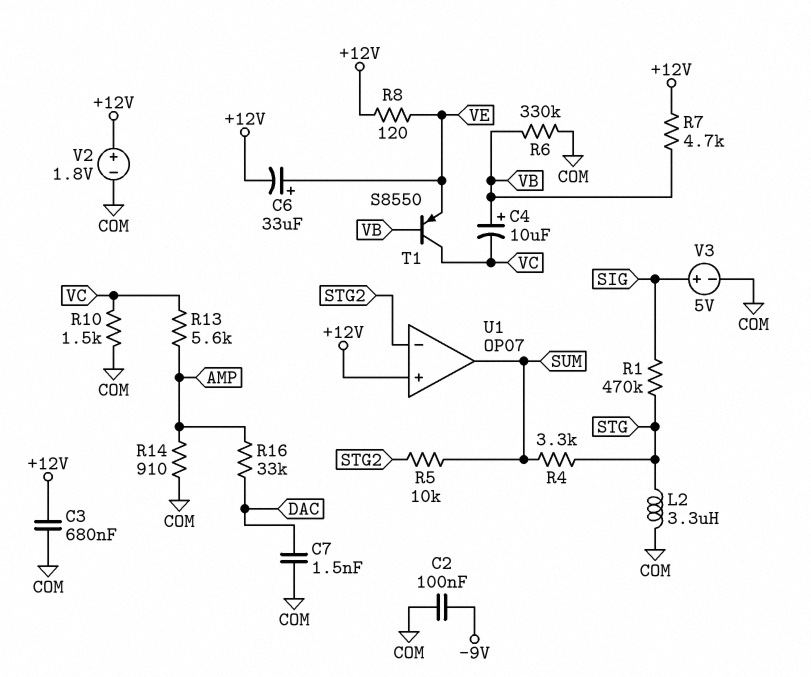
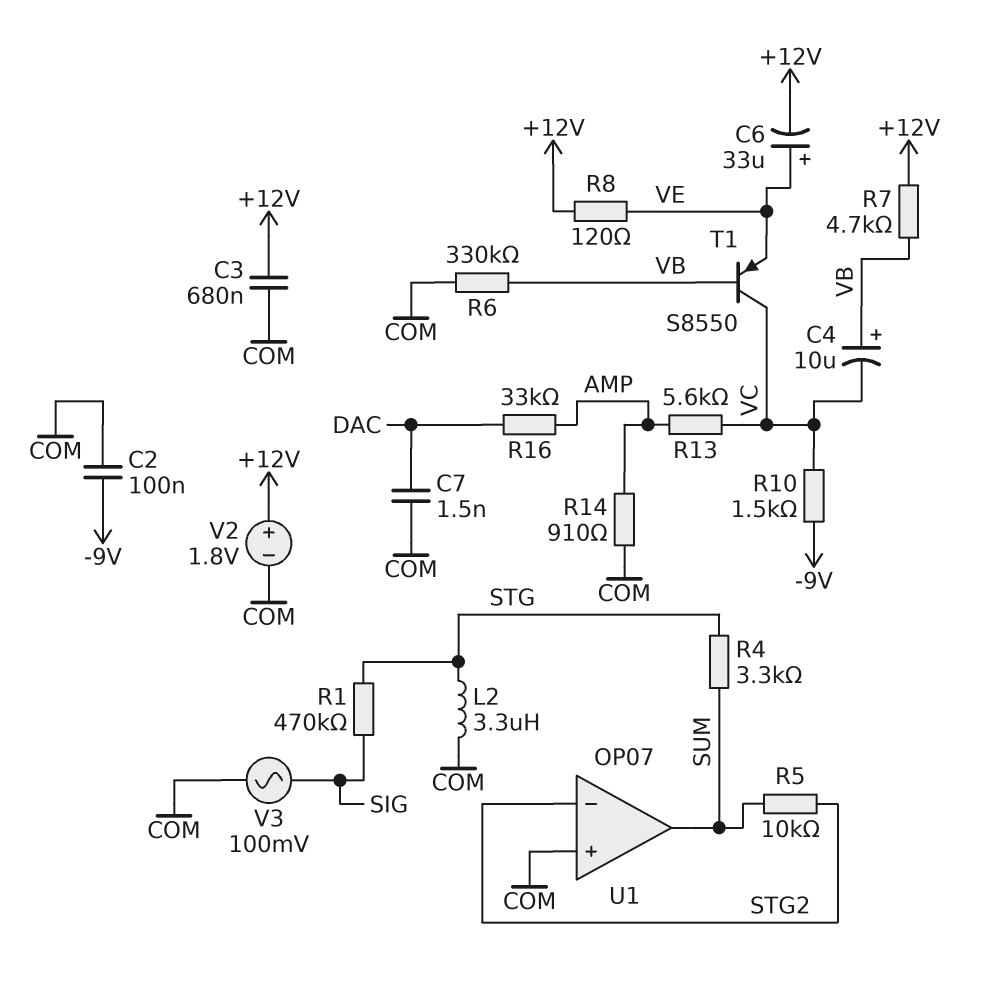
R10: 1.5k (COM, VC) -> 1.5k (-9V, VC)
U1 pin in+: +12V -> COM
V3: 5V (plus SIG, minus COM) -> AC 100mV (COM, SIG)

